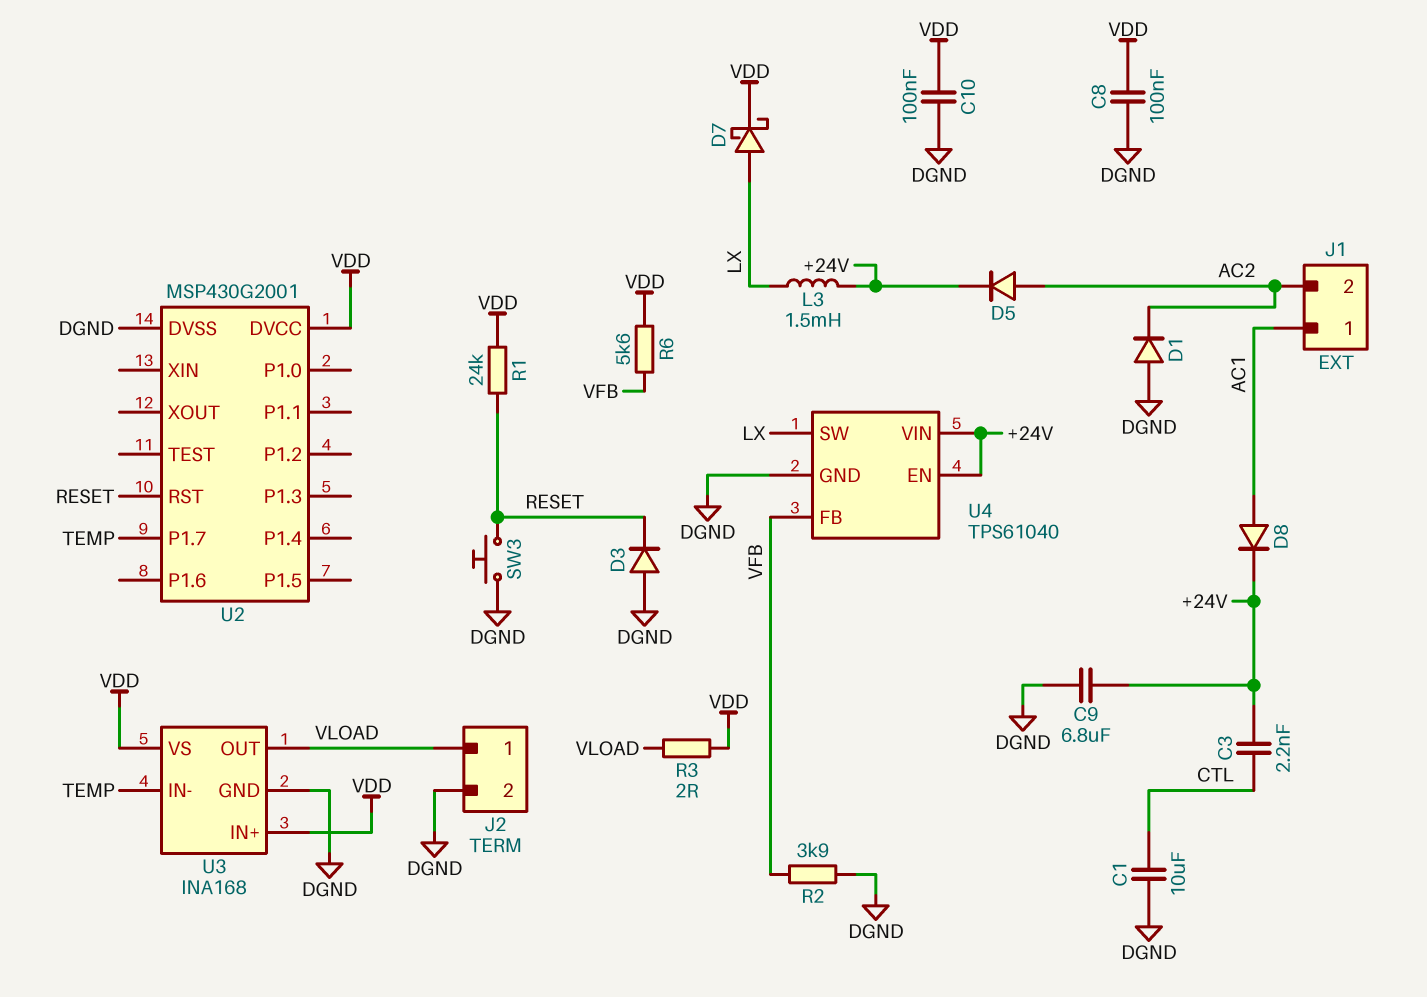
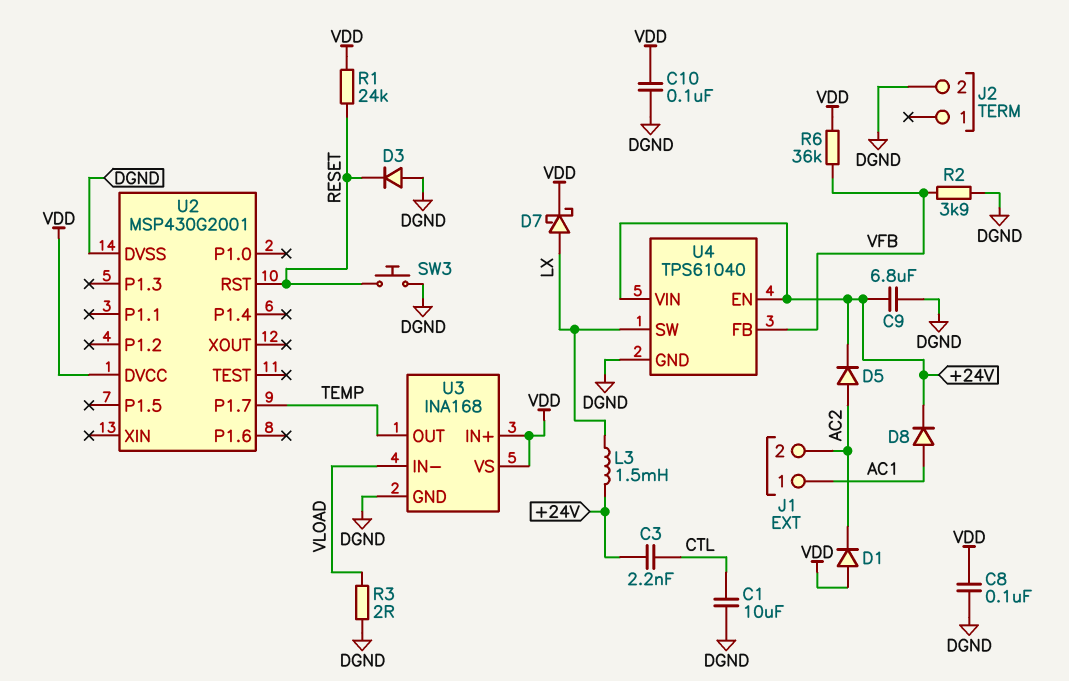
D1: diode (A DGND, K AC2) -> diode (A VDD, K AC2)
J2 pin 1: VLOAD -> none
R3: 2 (VDD, VLOAD) -> 2 (DGND, VLOAD)
R6: 5.6k (VDD, VFB) -> 36k (VDD, VFB)
U3 pin IN-: TEMP -> VLOAD
U3 pin OUT: VLOAD -> TEMP

